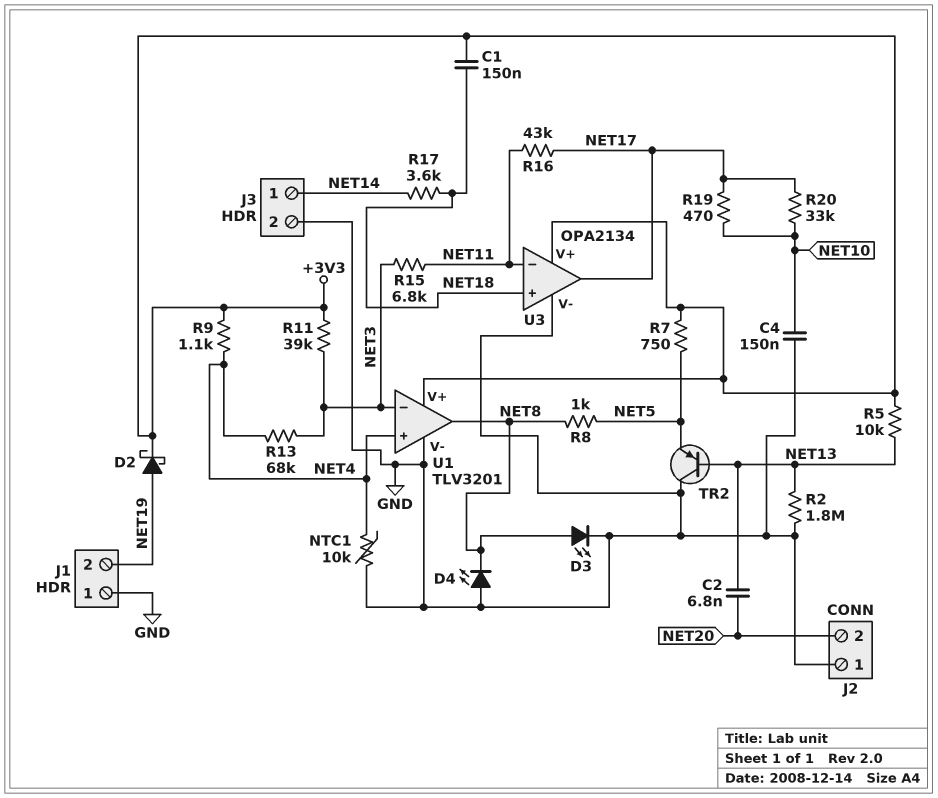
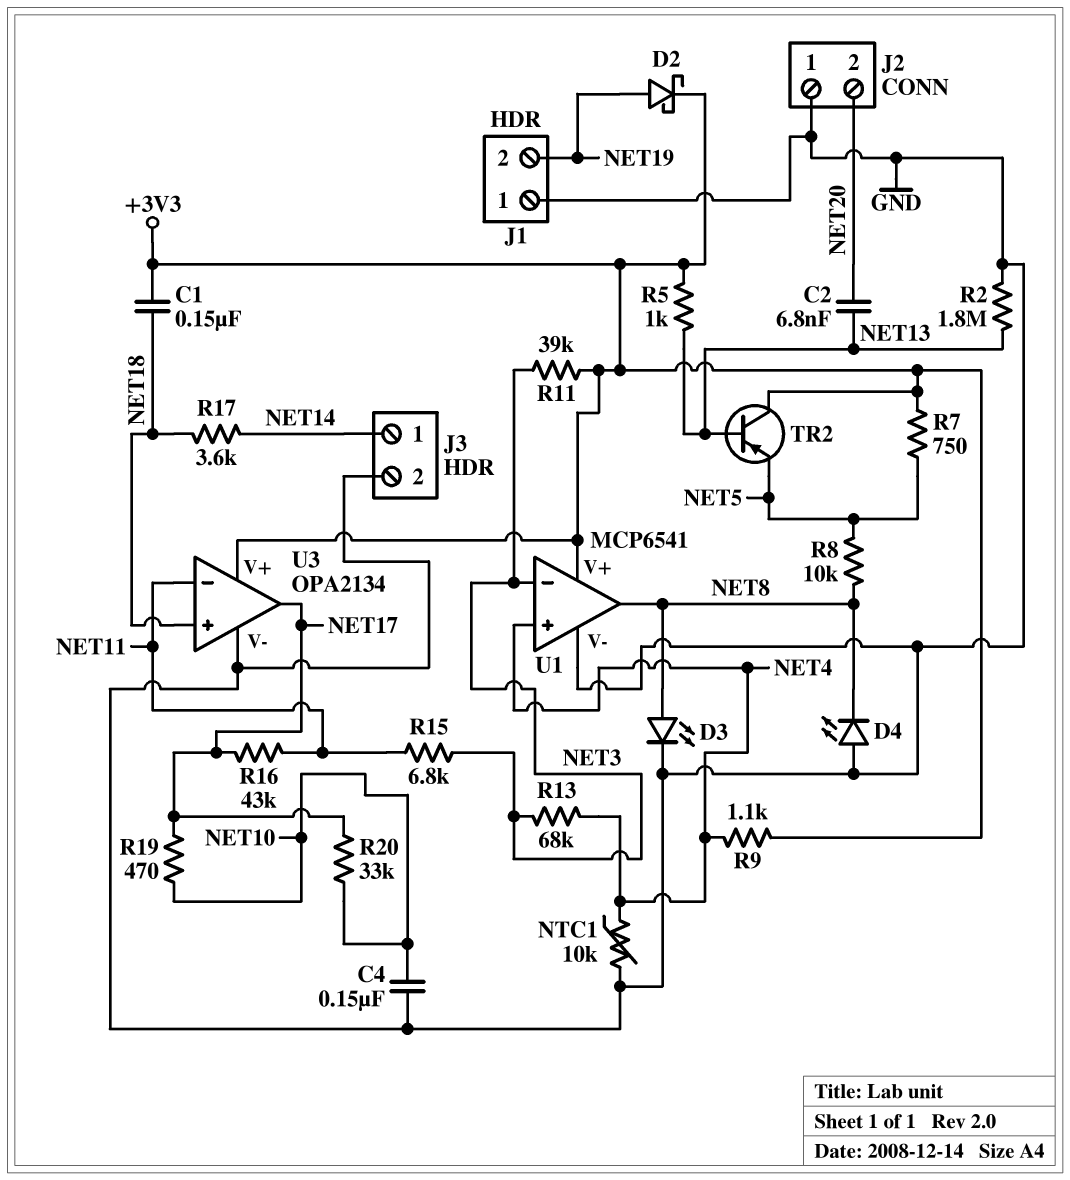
R5: 10k (+3V3, NET13) -> 1k (+3V3, NET13)
R8: 1k (NET5, NET8) -> 10k (NET5, NET8)
TR2: PNP (B NET13, C GND, E NET5) -> PNP (B NET13, C +3V3, E NET5)
U1: TLV3201 -> MCP6541

